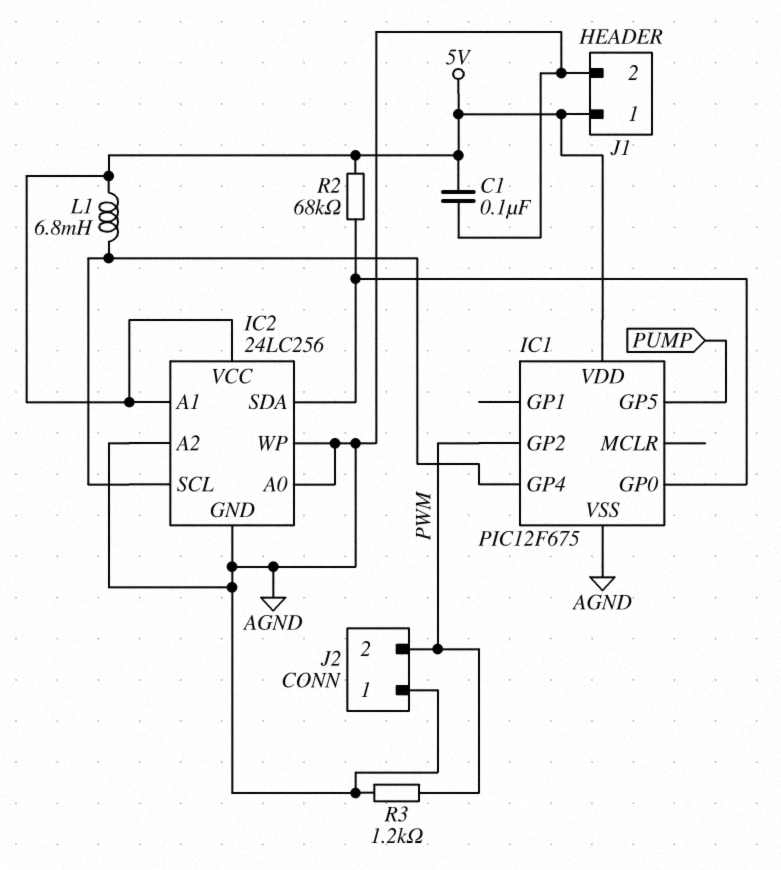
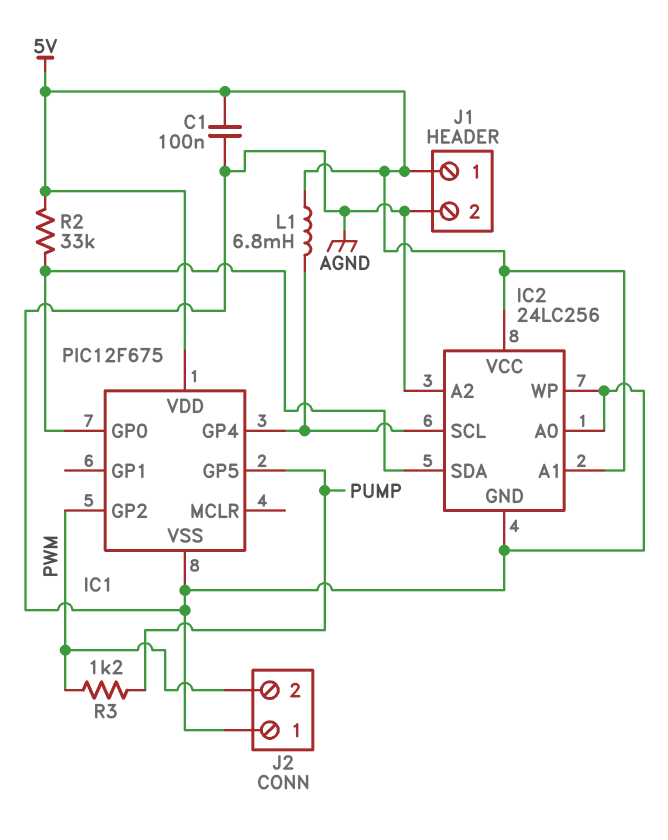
R2: 68k (5V, IC1/GP0) -> 33k (5V, IC1/GP0)
R3: 1.2k (AGND, PWM) -> 1.2k (PUMP, PWM)

